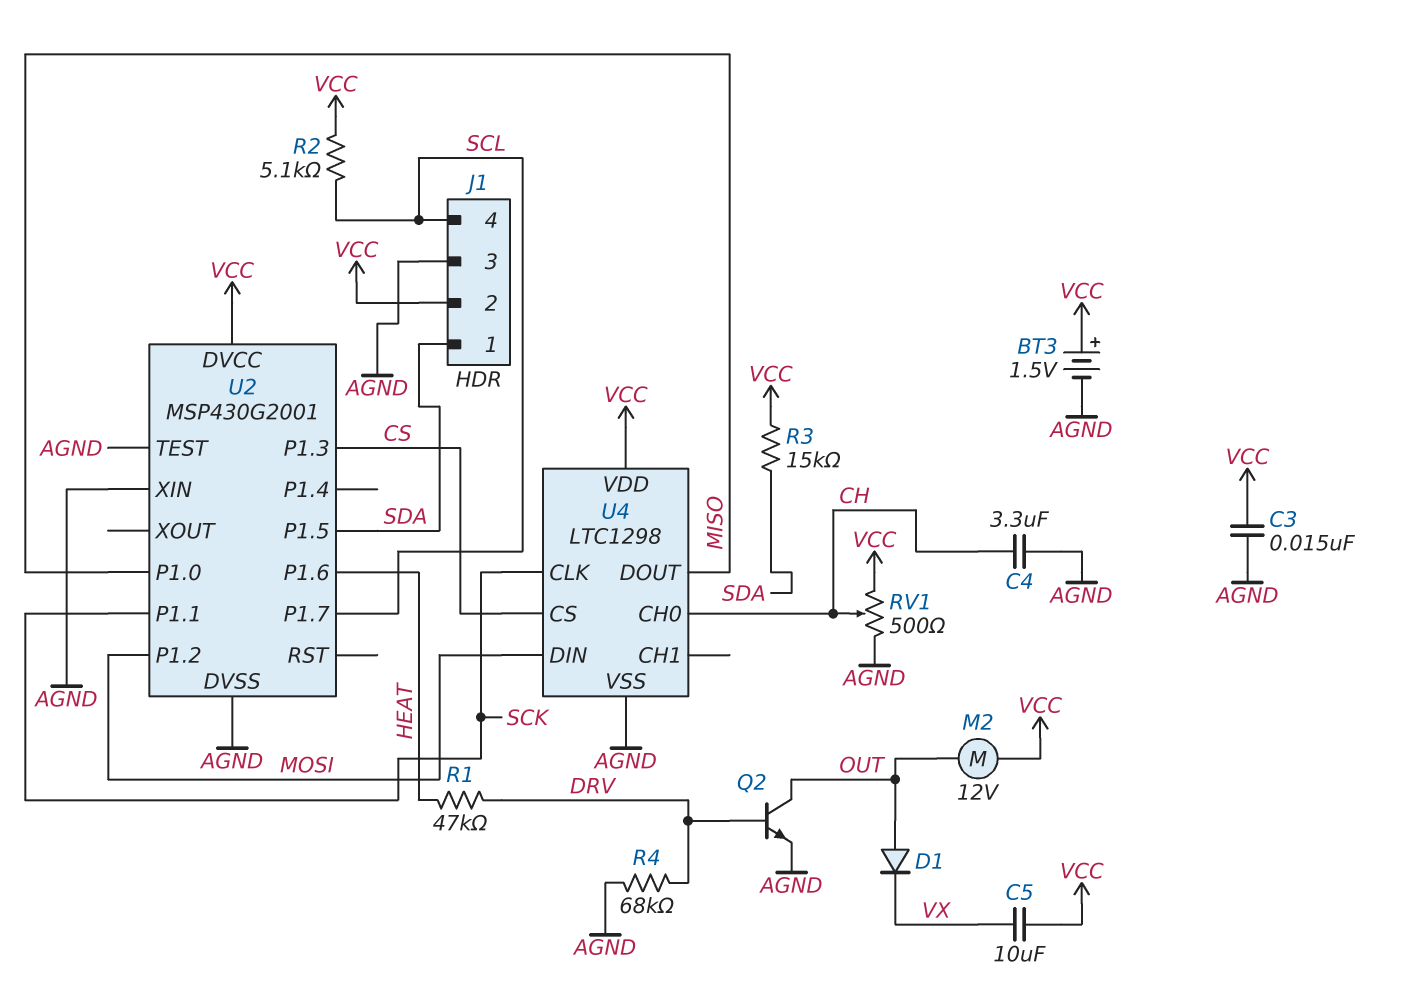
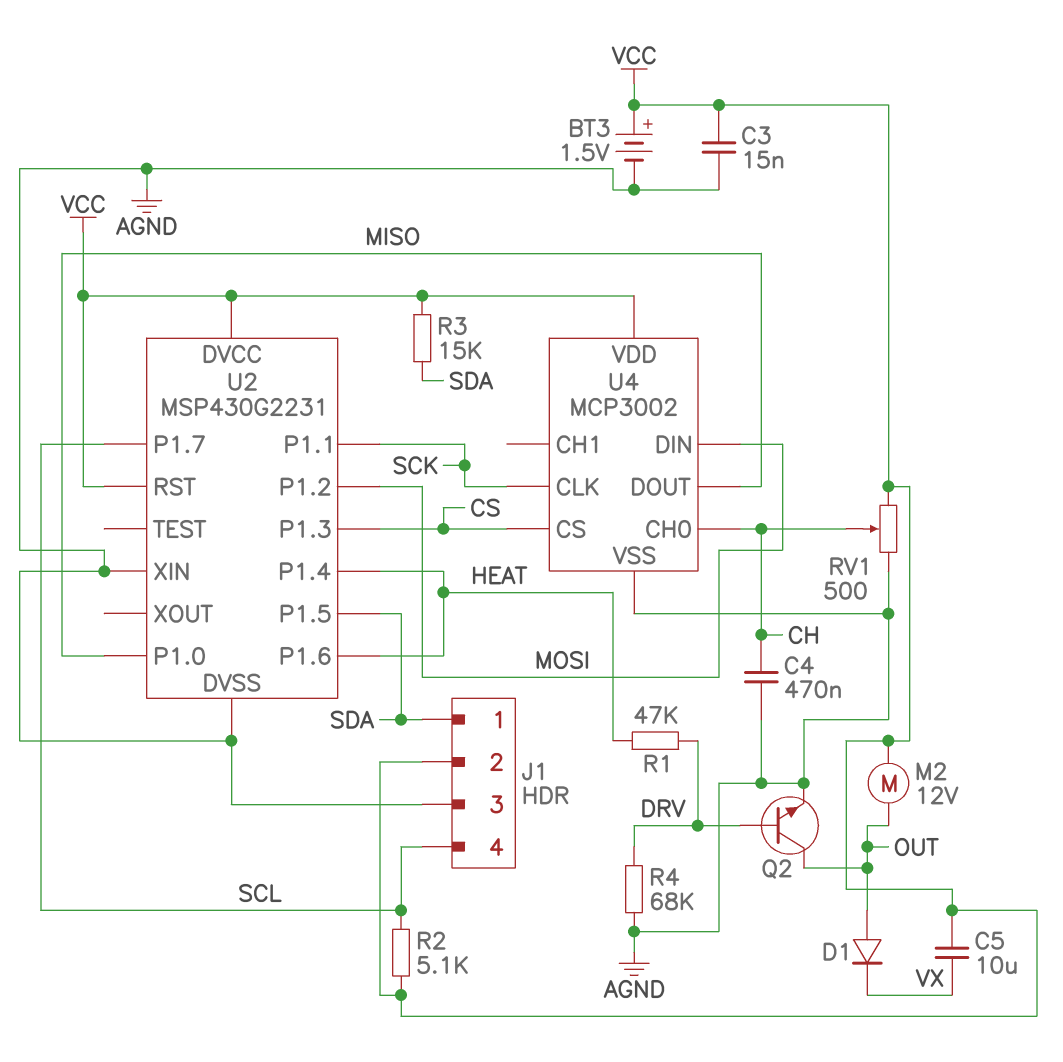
C4: 3.3uF (AGND, CH) -> 470nF (AGND, CH)
U2: MSP430G2001 -> MSP430G2231
U2 pin P1.4: none -> HEAT
U2 pin RST: none -> VCC
U2 pin TEST: AGND -> none
U4: LTC1298 -> MCP3002

